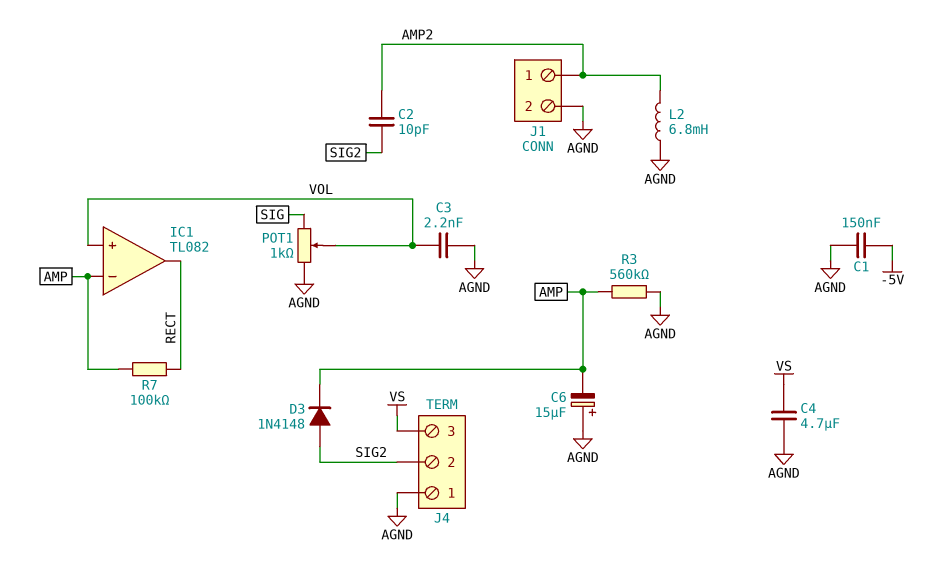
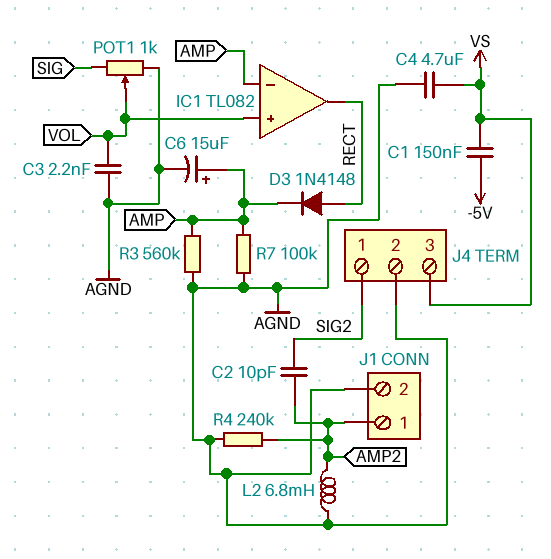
C1: 150nF (-5V, AGND) -> 150nF (-5V, VS)
C6: 15uF (plus AGND, minus AMP) -> 15uF (plus AMP, minus AGND)
D3: diode 1N4148 (A SIG2, K AMP) -> diode 1N4148 (A RECT, K AMP)
J4 pin 1: AGND -> SIG2
J4 pin 2: SIG2 -> AGND
R4: none -> 240k (AGND, AMP2)
R7: 100k (AMP, RECT) -> 100k (AGND, AMP)

